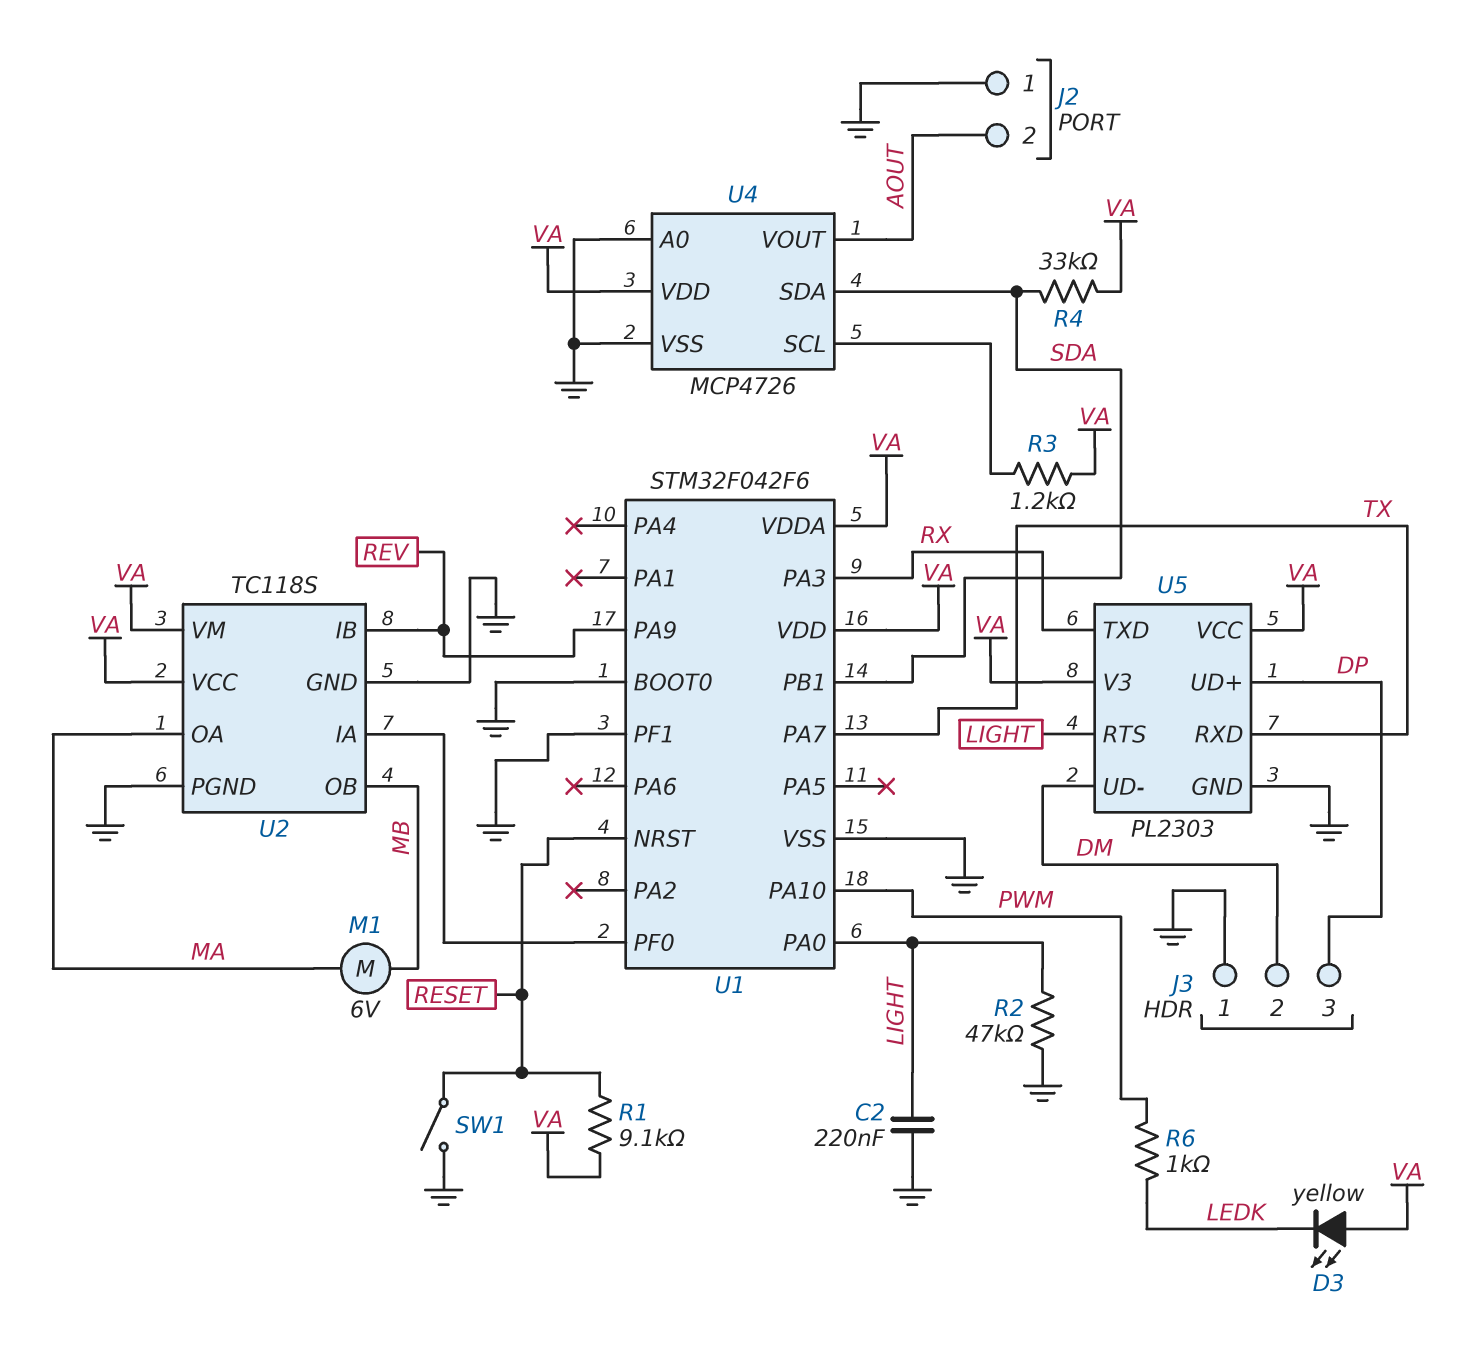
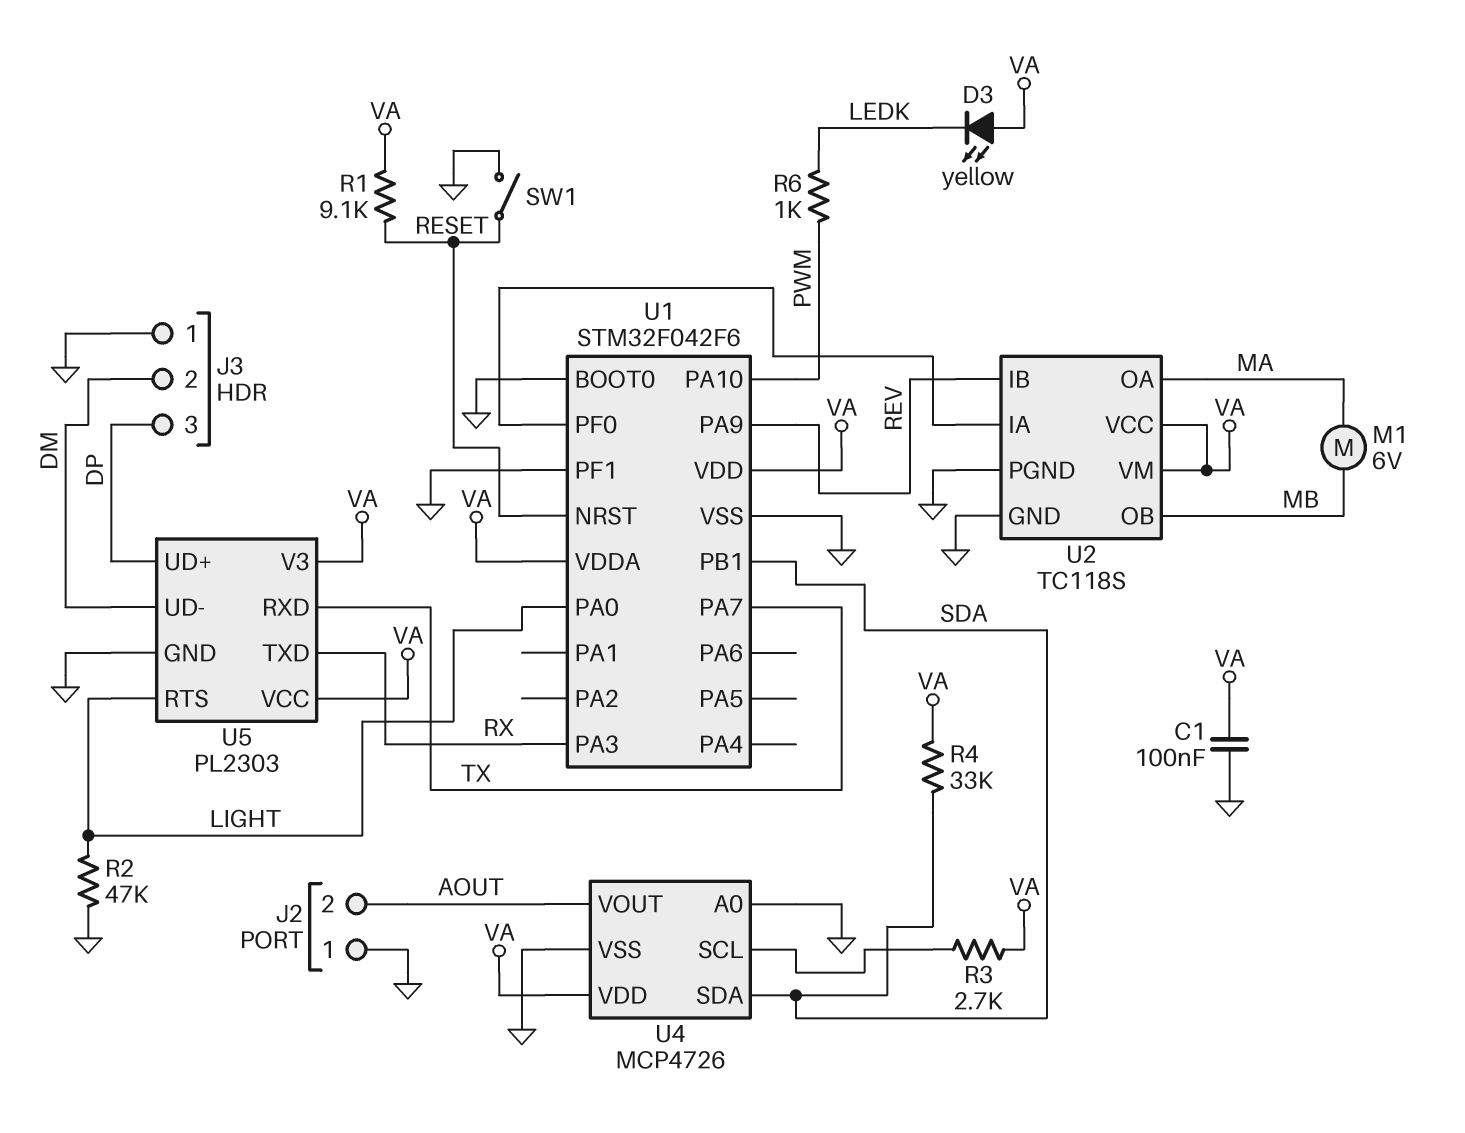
C1: none -> 100nF (GND, VA)
C2: 220nF (GND, LIGHT) -> none
R3: 1.2k (U4/SCL, VA) -> 2.7k (U4/SCL, VA)

